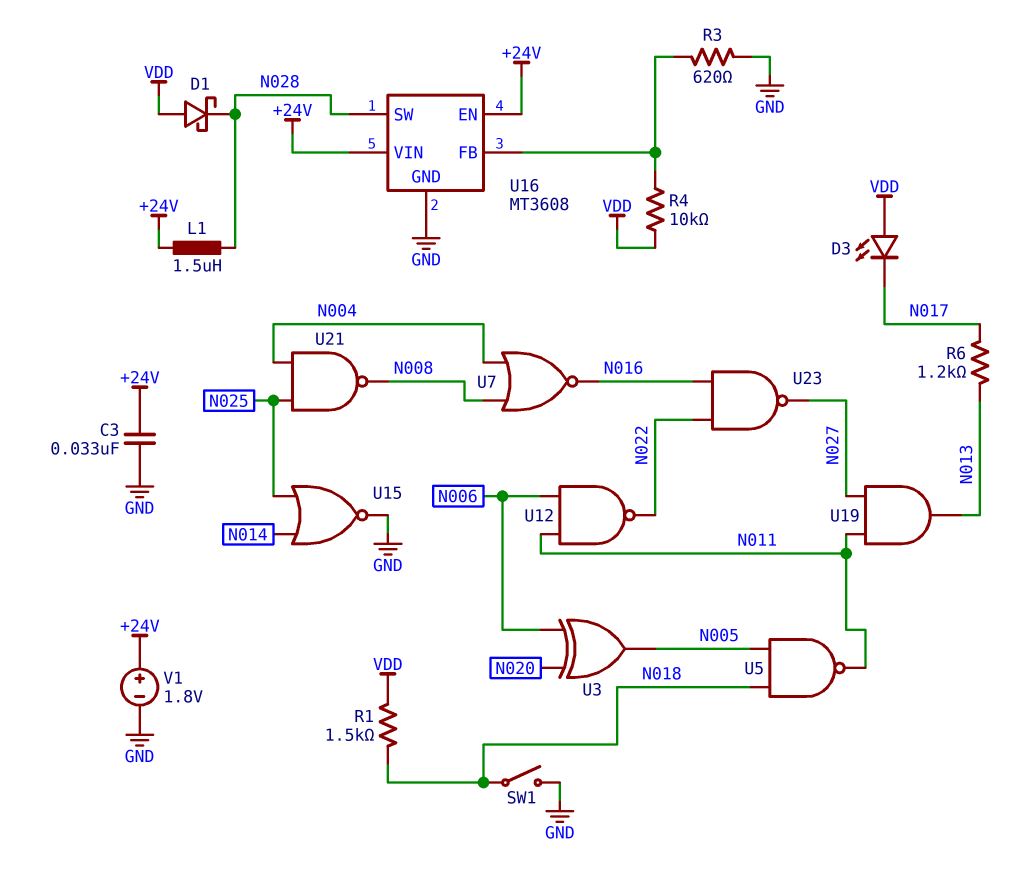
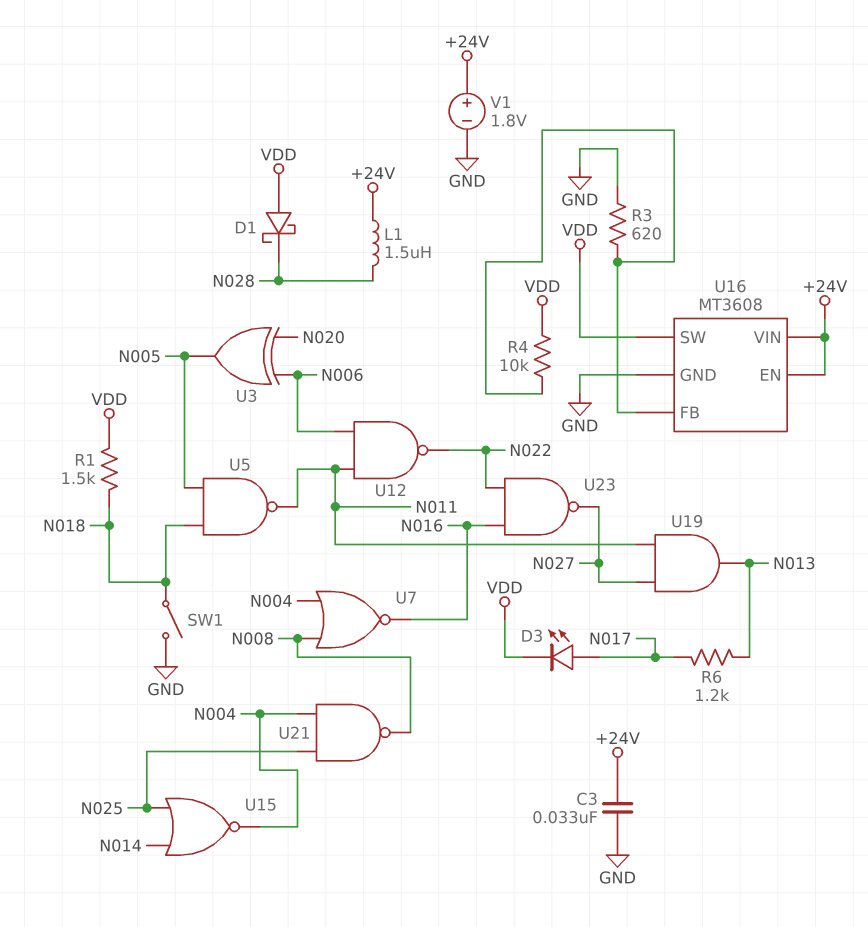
D3: LED (A VDD, K N017) -> LED (A N017, K VDD)
U15: NOR (in N014, in N025, out GND) -> NOR (in N014, in N025, out N004)
U16 pin SW: N028 -> VDD

